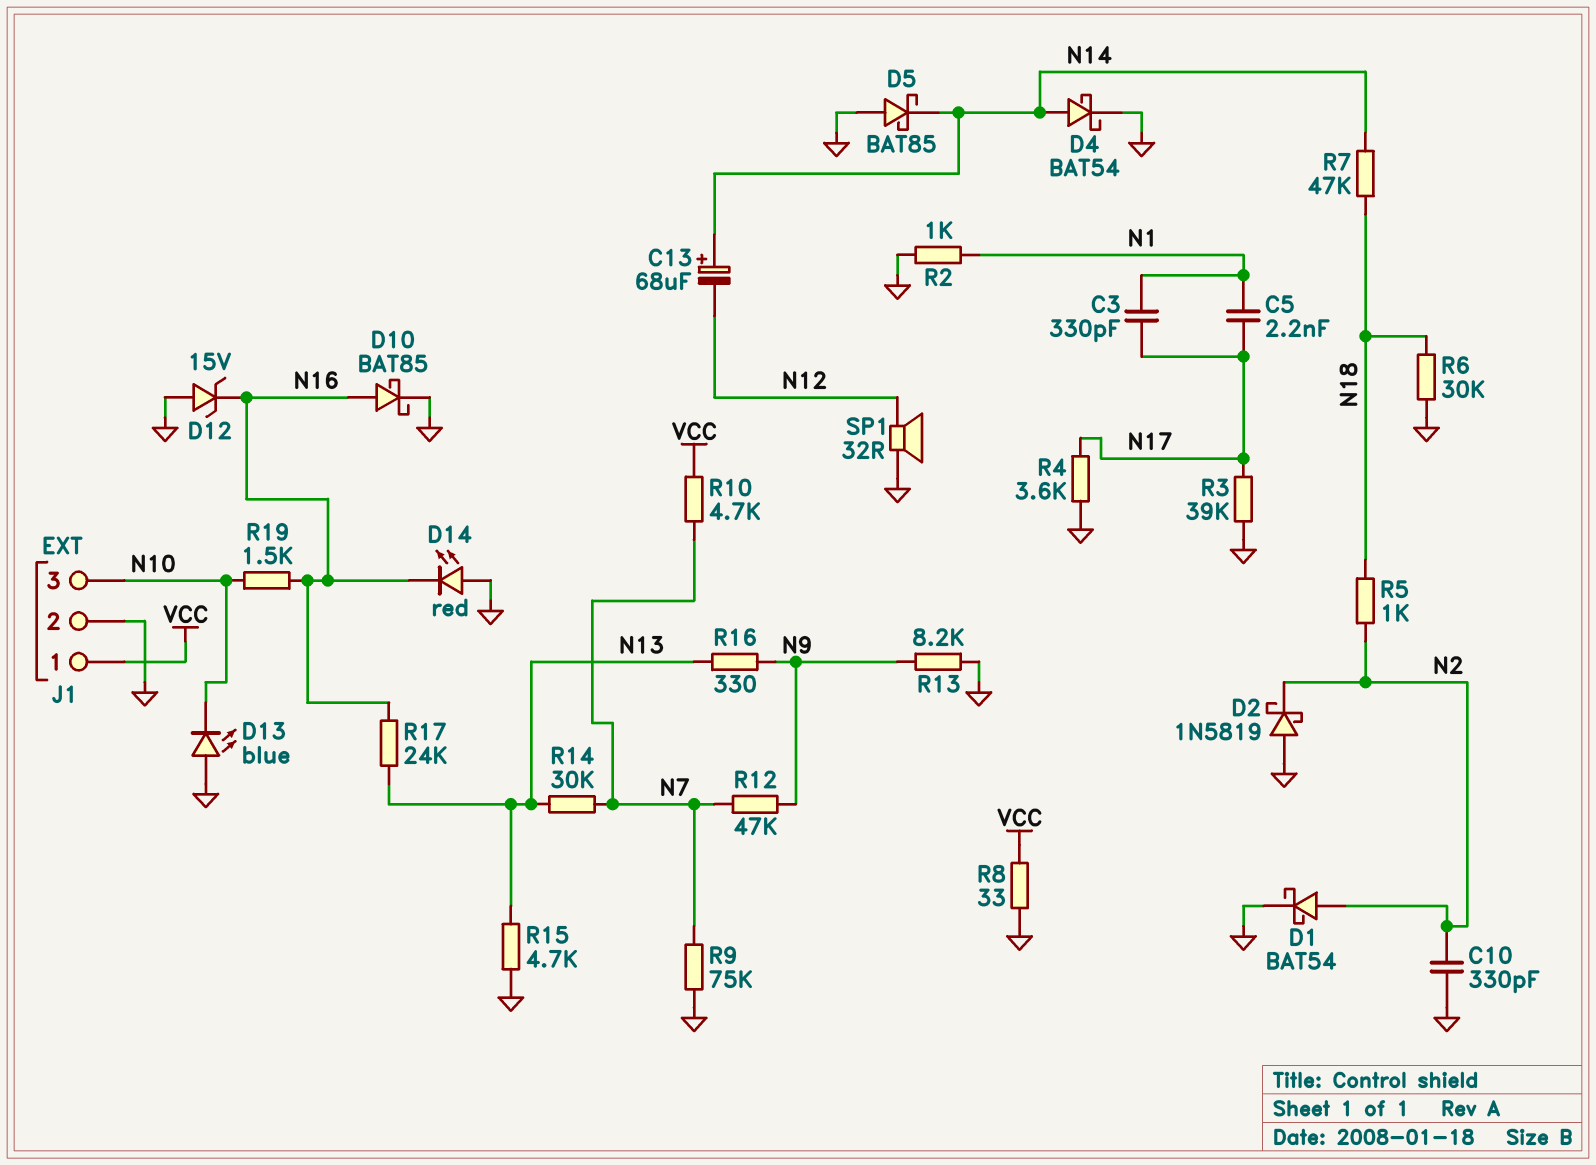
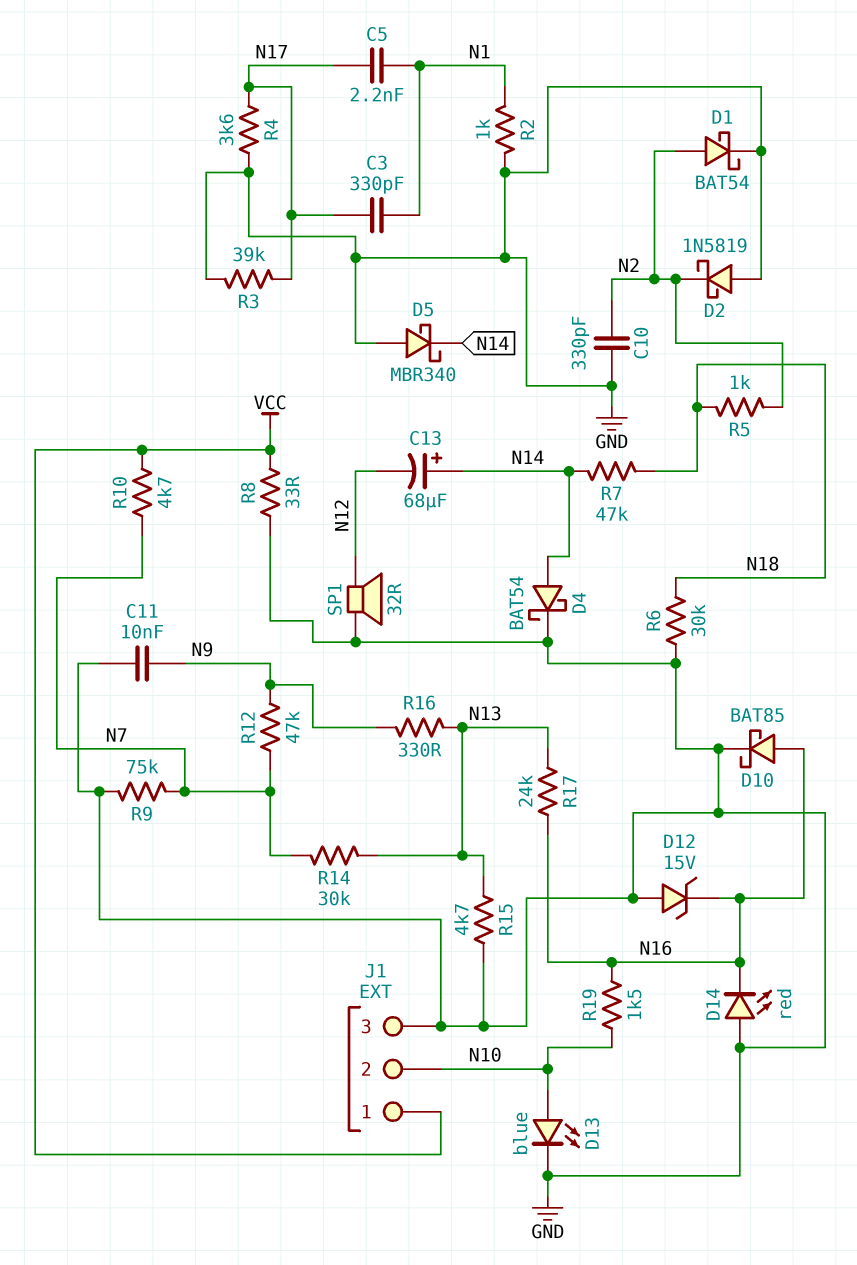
C11: none -> 10nF (GND, N9)
D5: schottky BAT85 (A GND, K N14) -> schottky MBR340 (A GND, K N14)
D13: LED blue (A GND, K N10) -> LED blue (A N10, K GND)
J1 pin 2: GND -> N10
J1 pin 3: N10 -> GND
R13: 8.2k (GND, N9) -> none

